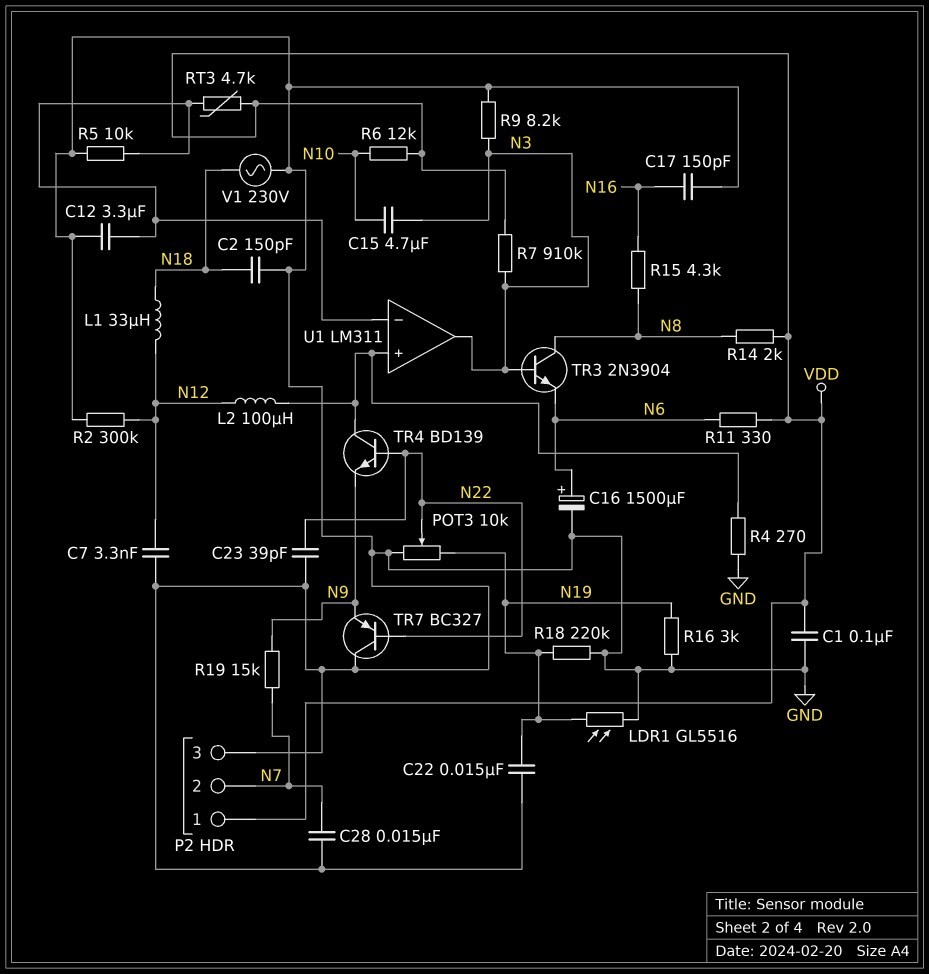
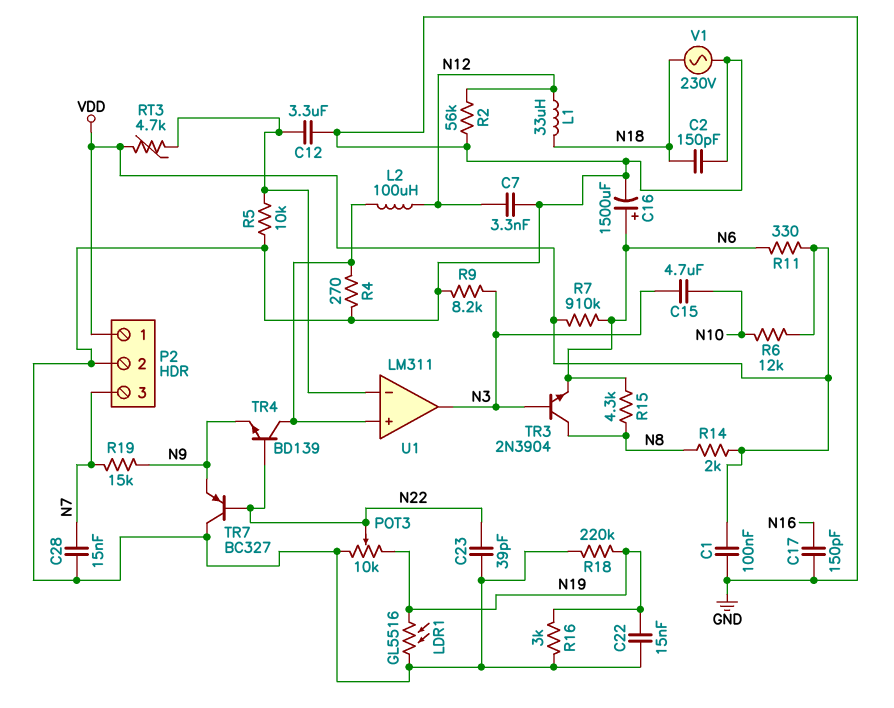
P2 pin 2: N7 -> GND
P2 pin 3: GND -> N7
R2: 300k (GND, N12) -> 56k (GND, N12)
R7: 910k (N3, VDD) -> 910k (N6, VDD)
R15: 4.3k (N8, N16) -> 4.3k (N6, N8)

